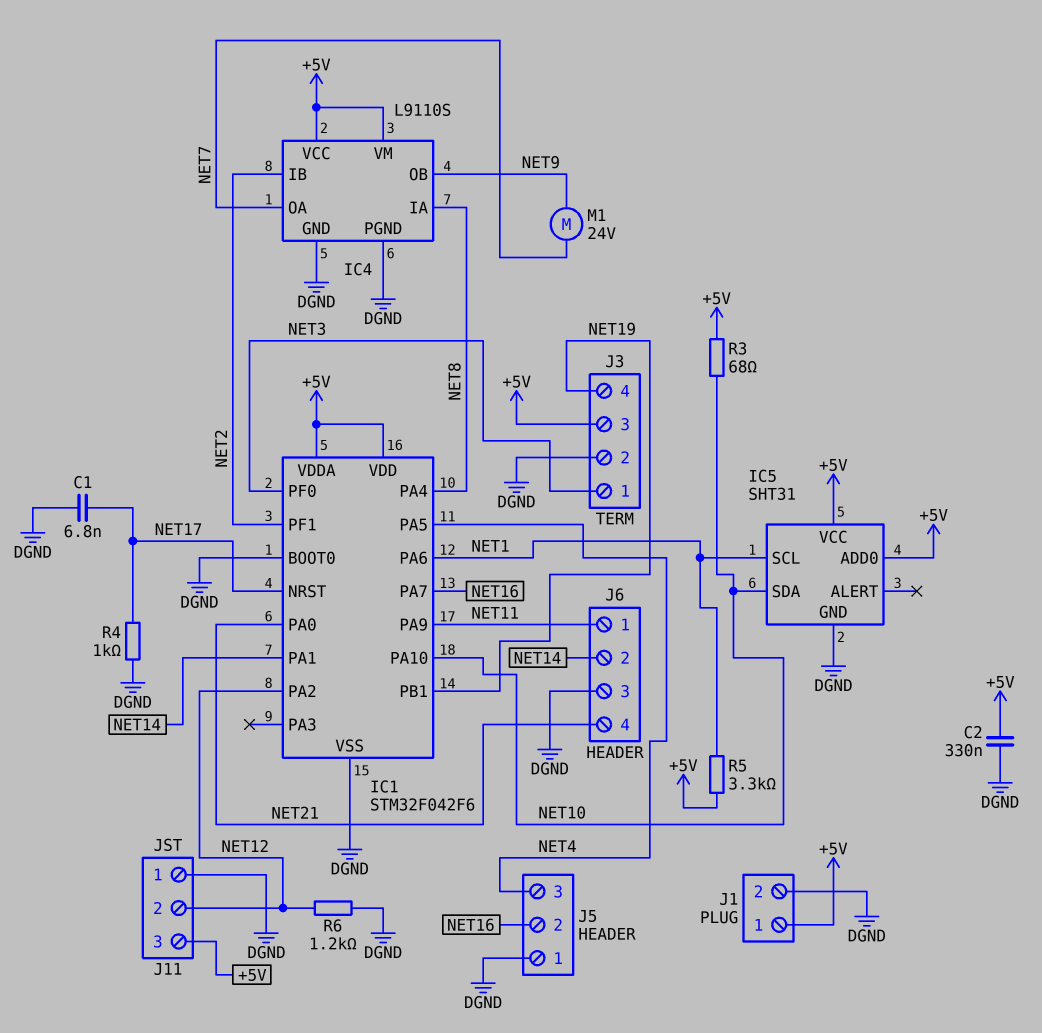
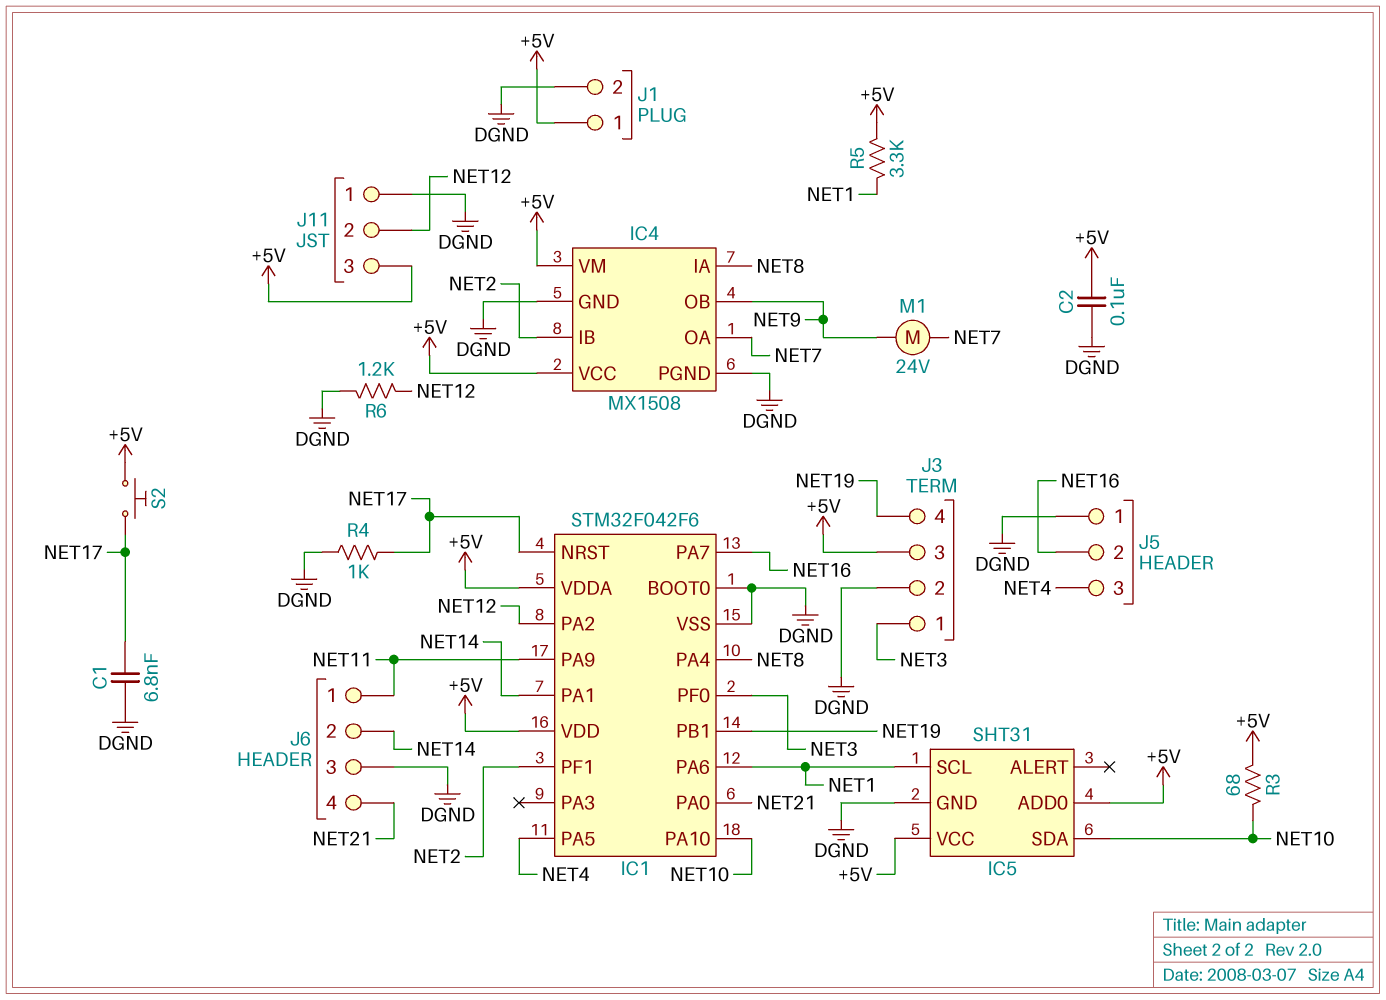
C2: 330nF (+5V, DGND) -> 100nF (+5V, DGND)
IC4: L9110S -> MX1508
S2: none -> button (+5V, NET17)

